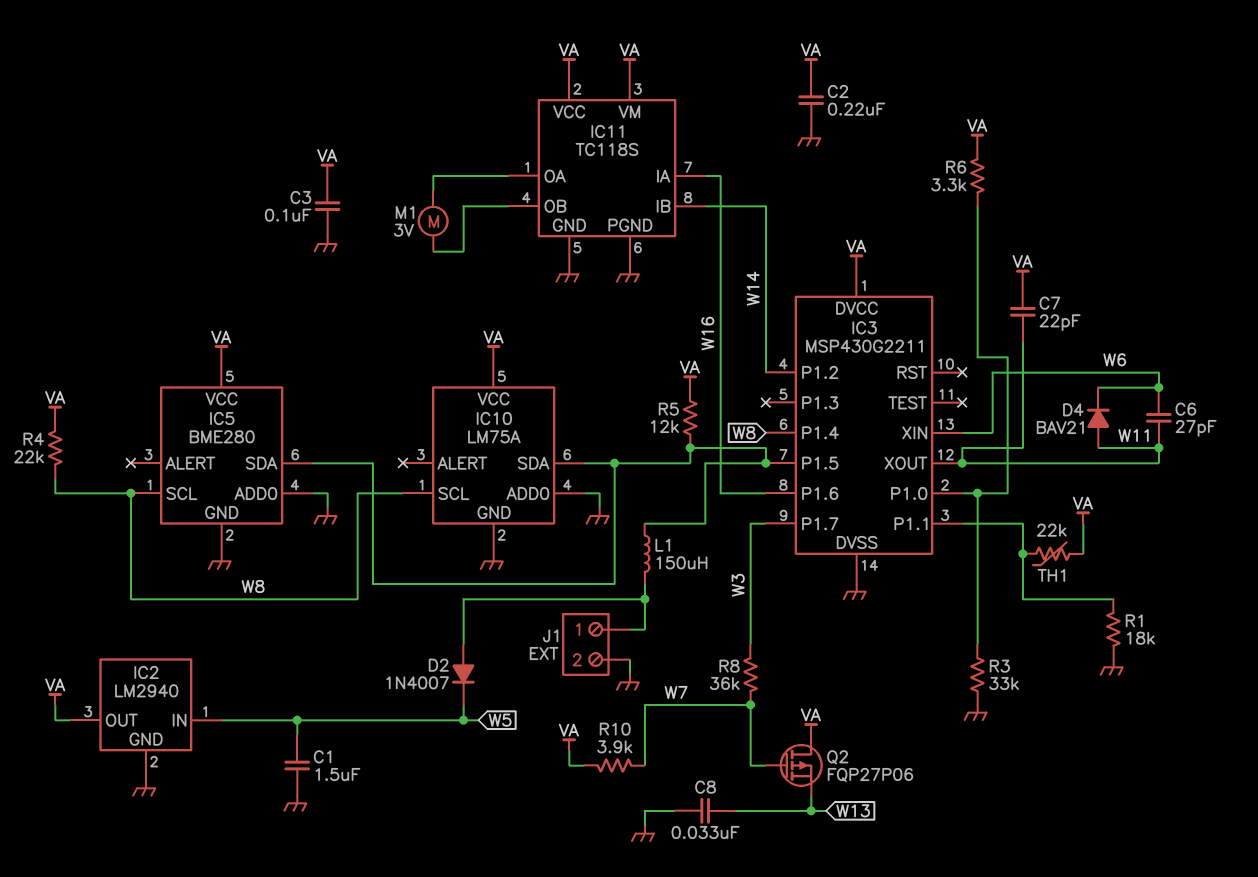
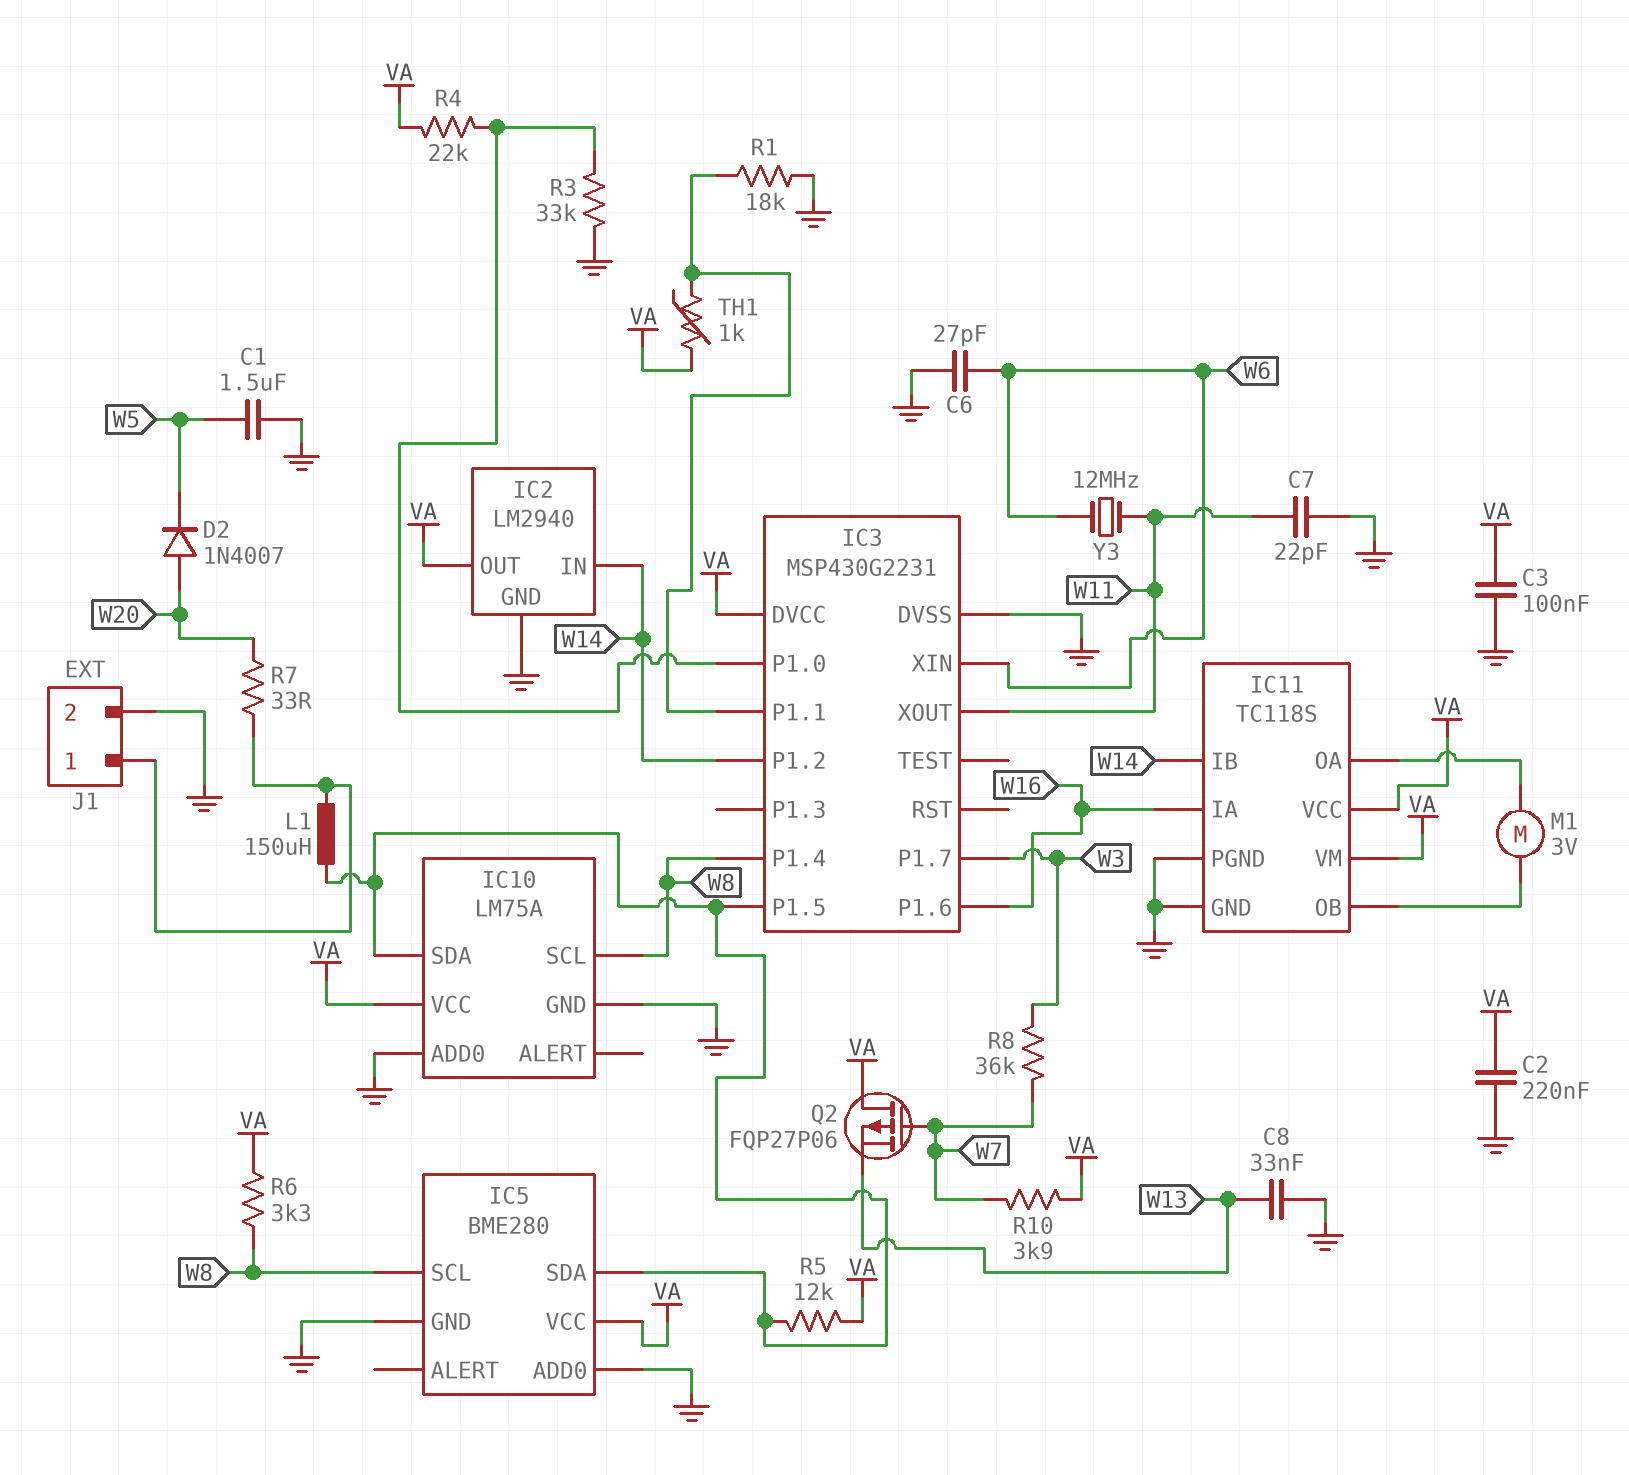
C6: 27pF (W6, W11) -> 27pF (GND, W6)
C7: 22pF (VA, W11) -> 22pF (GND, W11)
D2: diode 1N4007 (A J1/1, K W5) -> diode 1N4007 (A W20, K W5)
D4: diode BAV21 (A W11, K W6) -> none
IC2 pin IN: W5 -> W14
IC3: MSP430G2211 -> MSP430G2231
R4: 22k (VA, W8) -> 22k (IC3/P1.0, VA)
R6: 3.3k (IC3/P1.0, VA) -> 3.3k (VA, W8)
R7: none -> 33 (J1/1, W20)
TH1: 22k (IC3/P1.1, VA) -> 1k (IC3/P1.1, VA)
Y3: none -> 12MHz (W6, W11)

